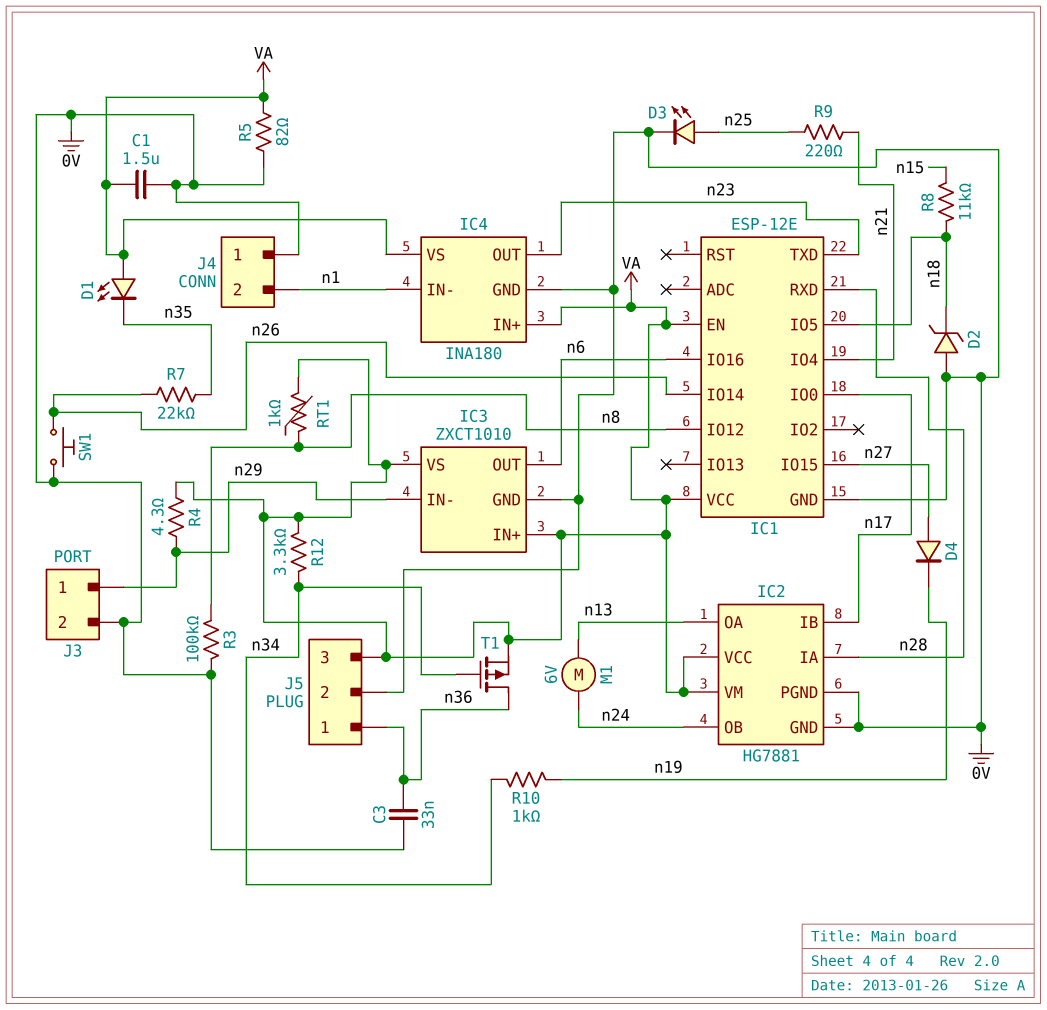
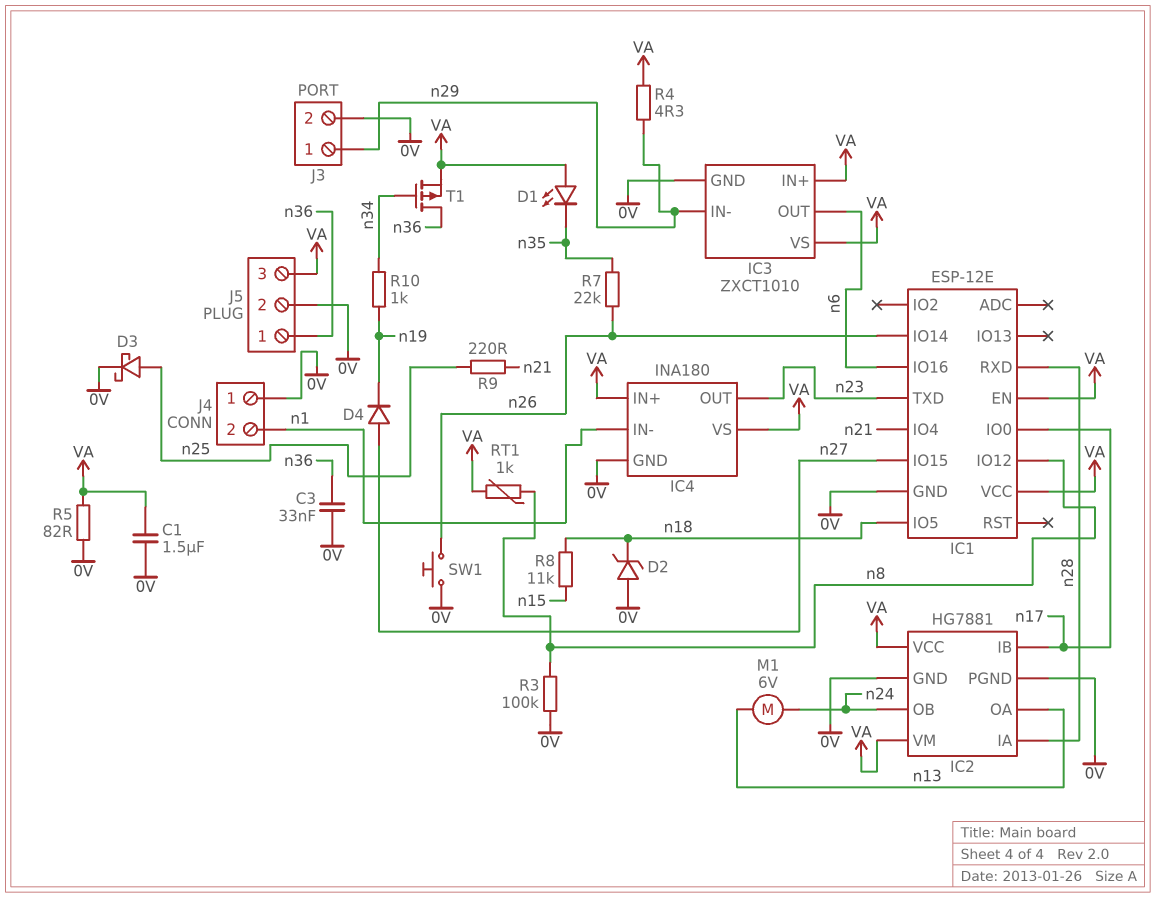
D3: LED (A n25, K 0V) -> schottky (A n25, K 0V)
R12: 3.3k (VA, n34) -> none

